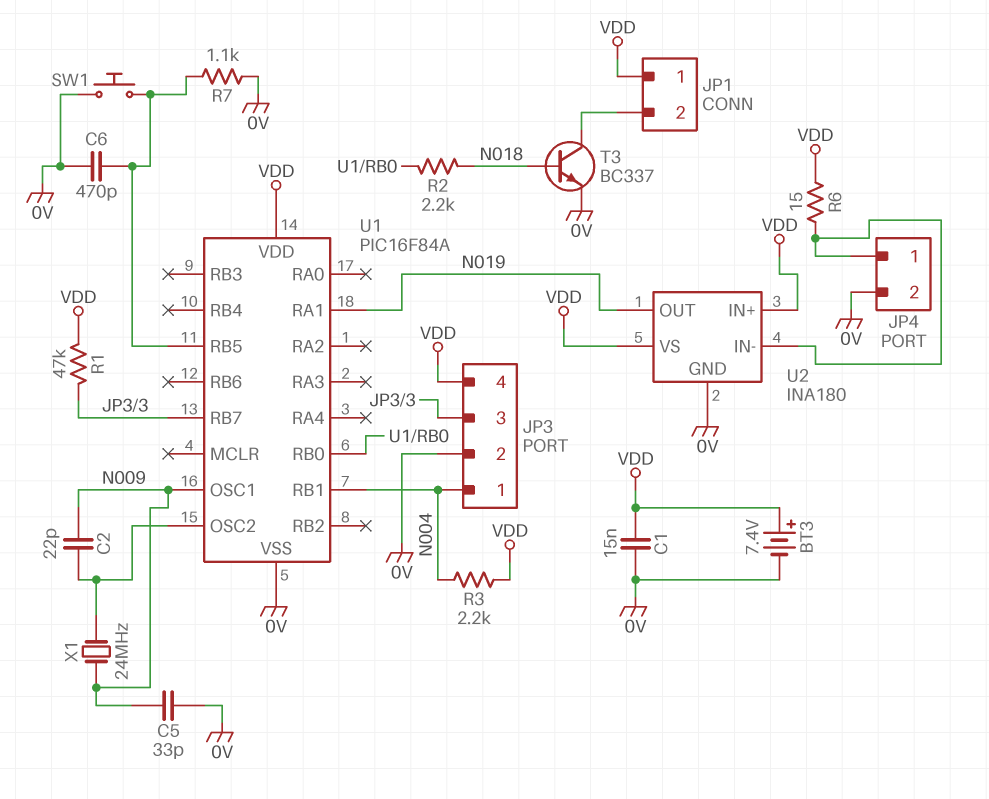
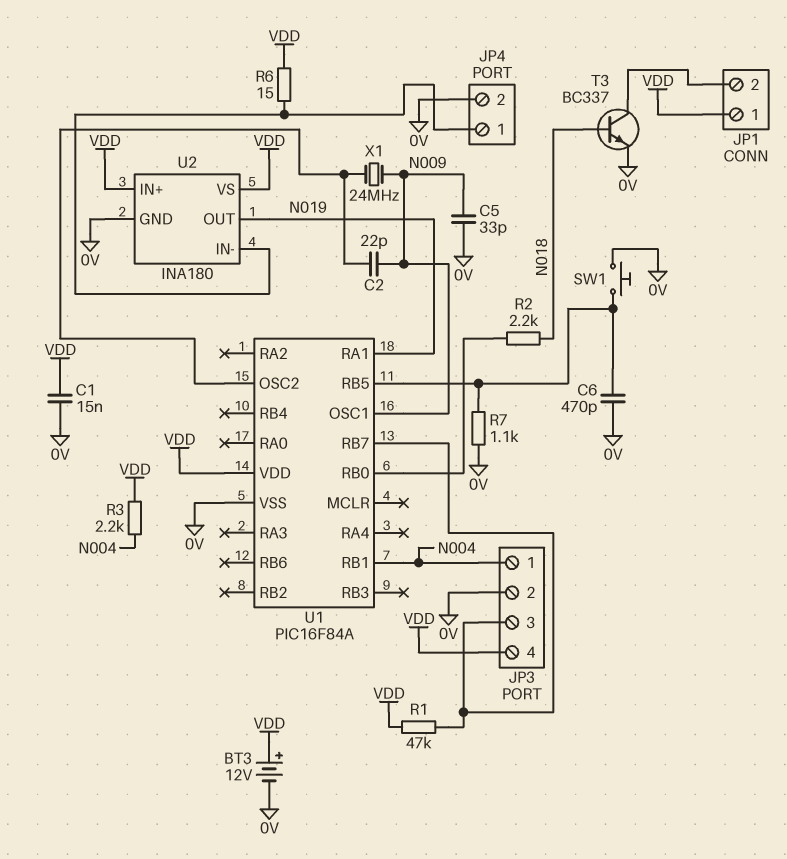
BT3: 7.4V (plus VDD, minus 0V) -> 12V (plus VDD, minus 0V)

